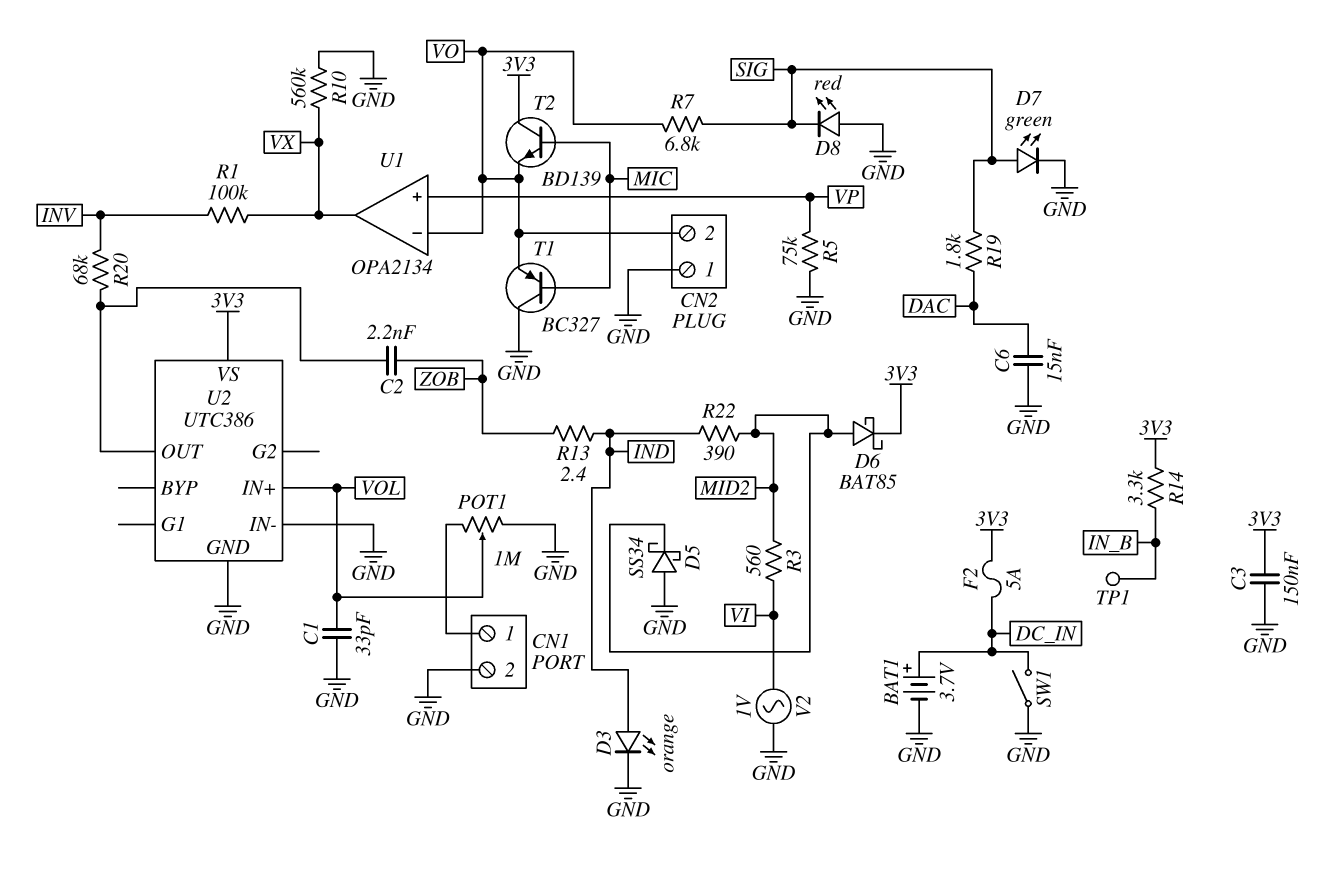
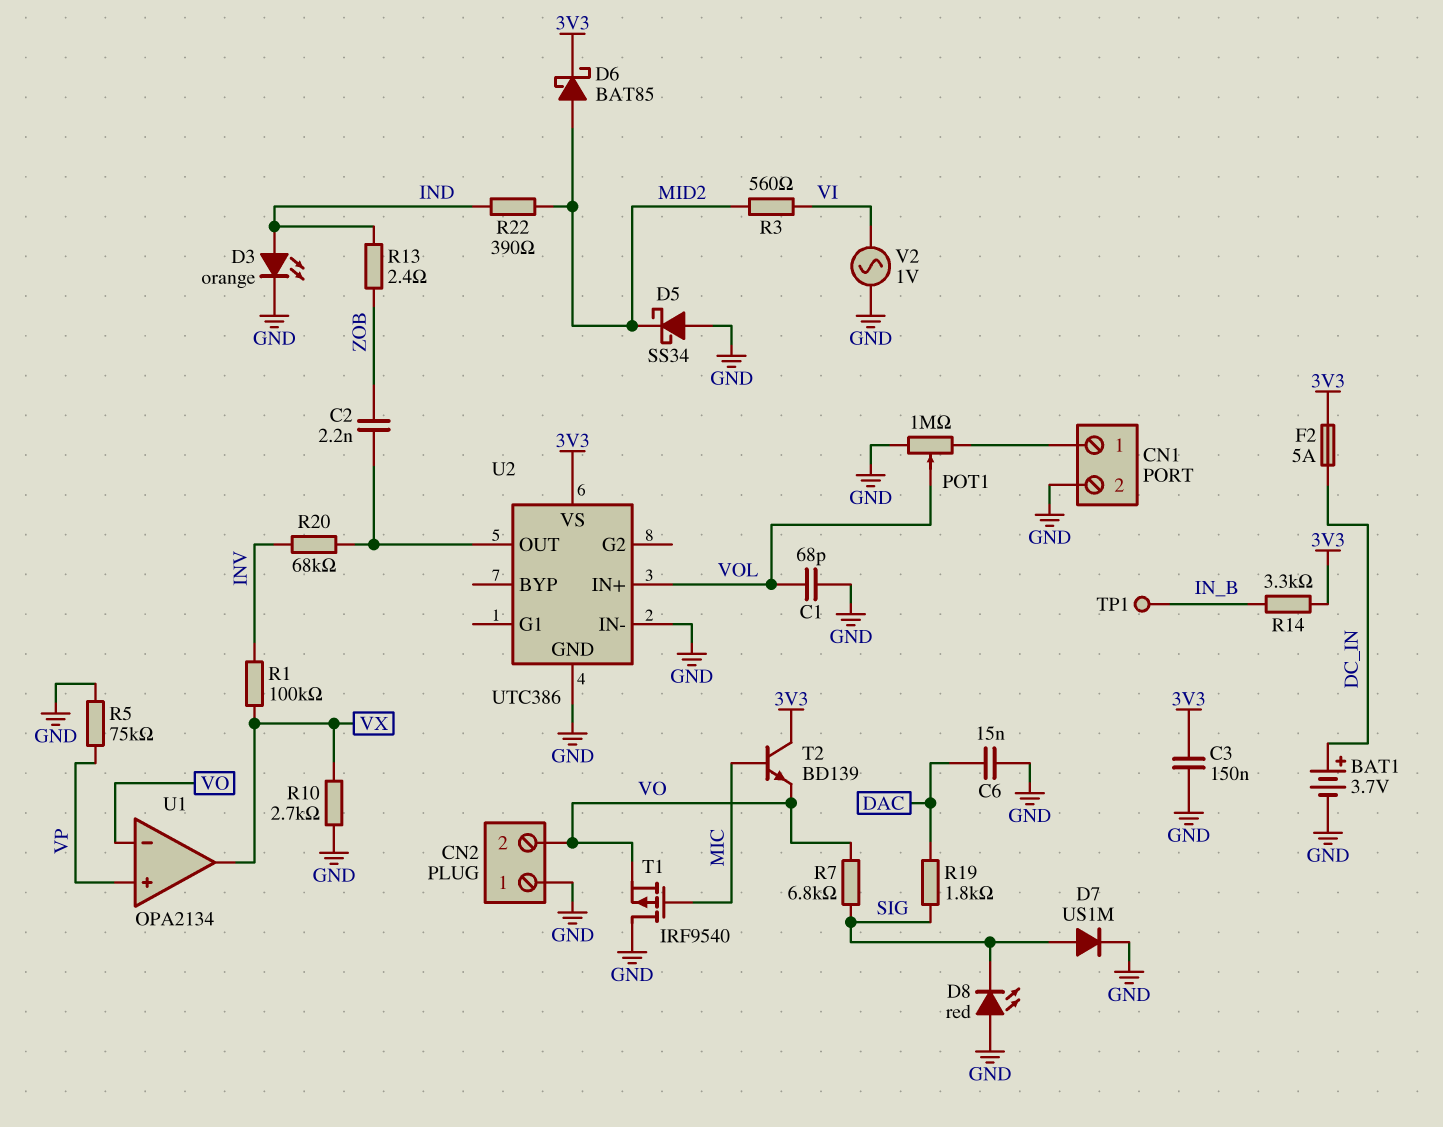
C1: 33pF (GND, VOL) -> 68pF (GND, VOL)
D7: LED green (A SIG, K GND) -> diode US1M (A SIG, K GND)
R10: 560k (GND, VX) -> 2.7k (GND, VX)
SW1: switch (DC_IN, GND) -> none
T1: PNP BC327 (B MIC, C GND, E VO) -> PMOS IRF9540 (G MIC, D GND, S VO)

